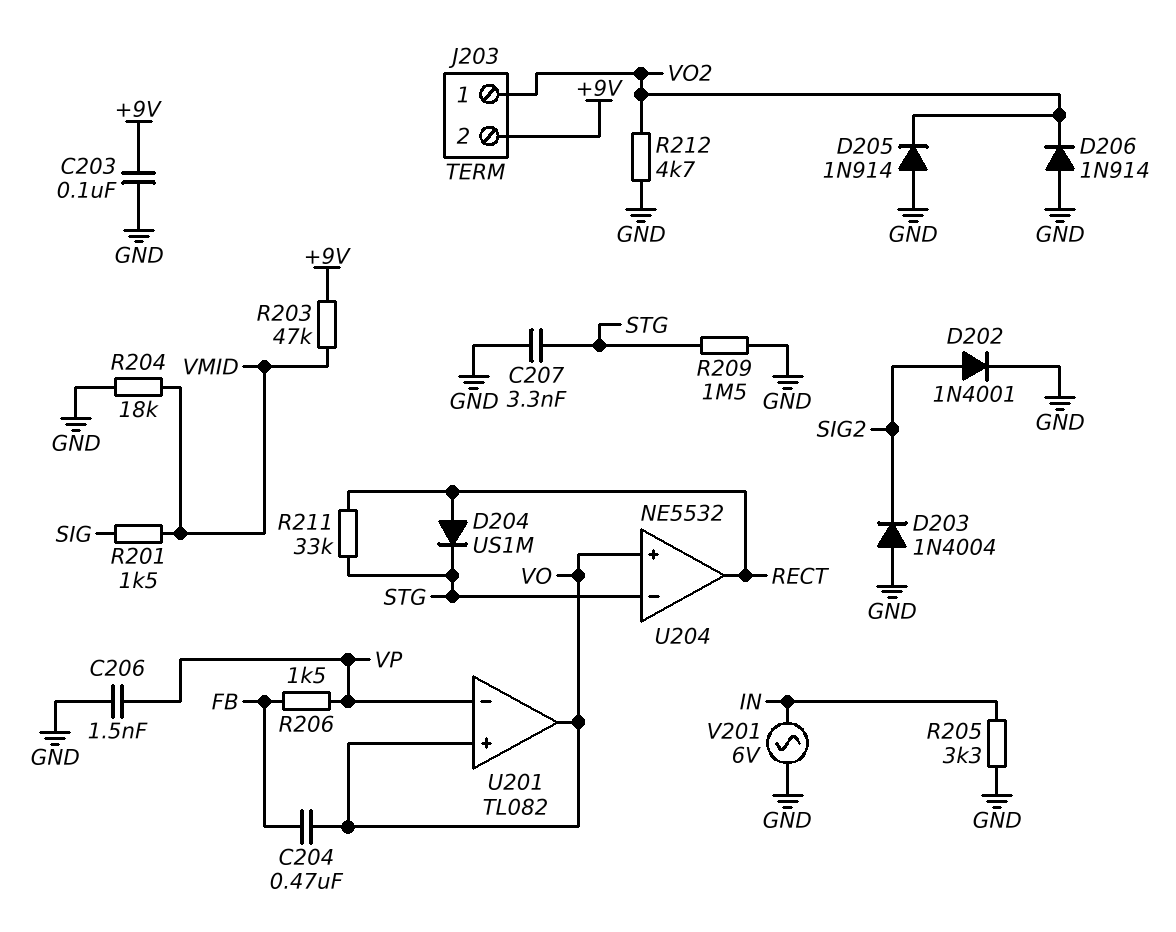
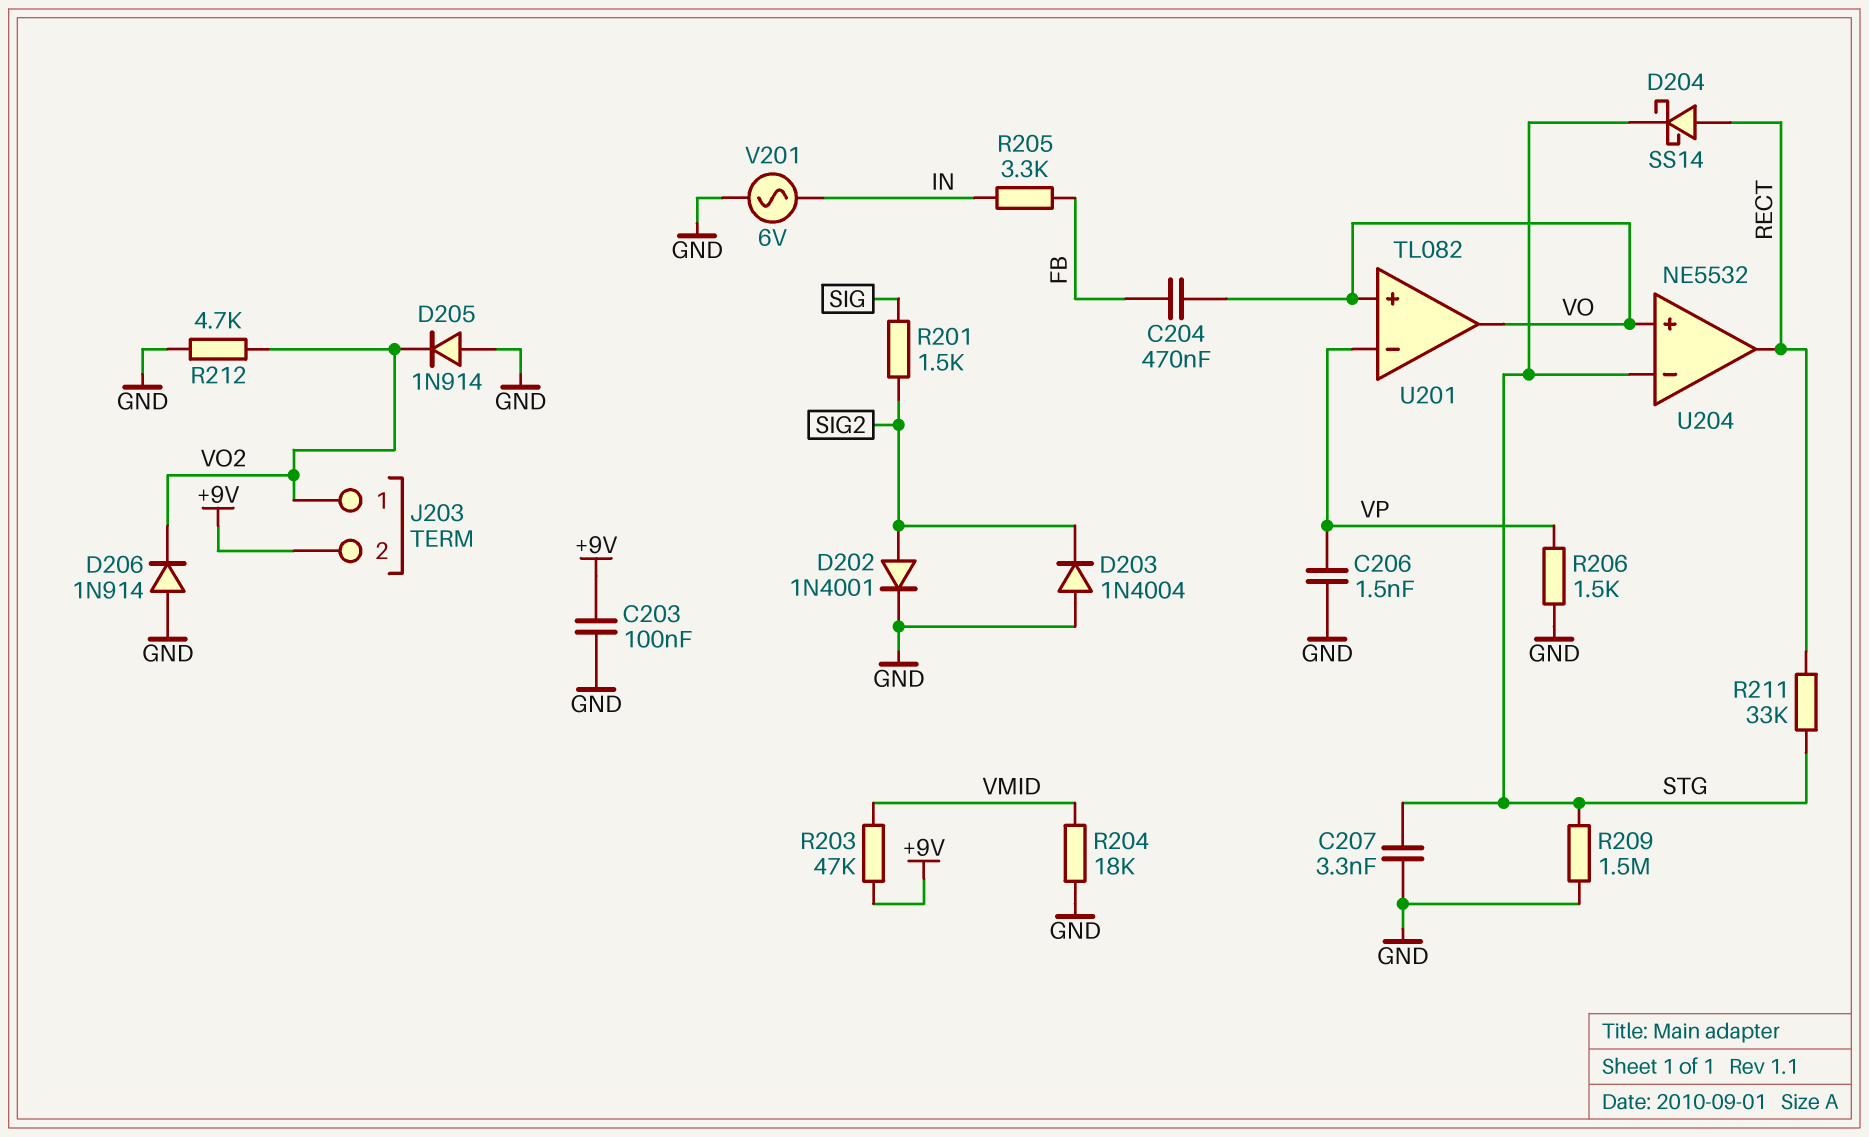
D204: diode US1M (A RECT, K STG) -> schottky SS14 (A RECT, K STG)
R201: 1.5k (SIG, VMID) -> 1.5k (SIG, SIG2)
R205: 3.3k (GND, IN) -> 3.3k (FB, IN)
R206: 1.5k (FB, VP) -> 1.5k (GND, VP)

